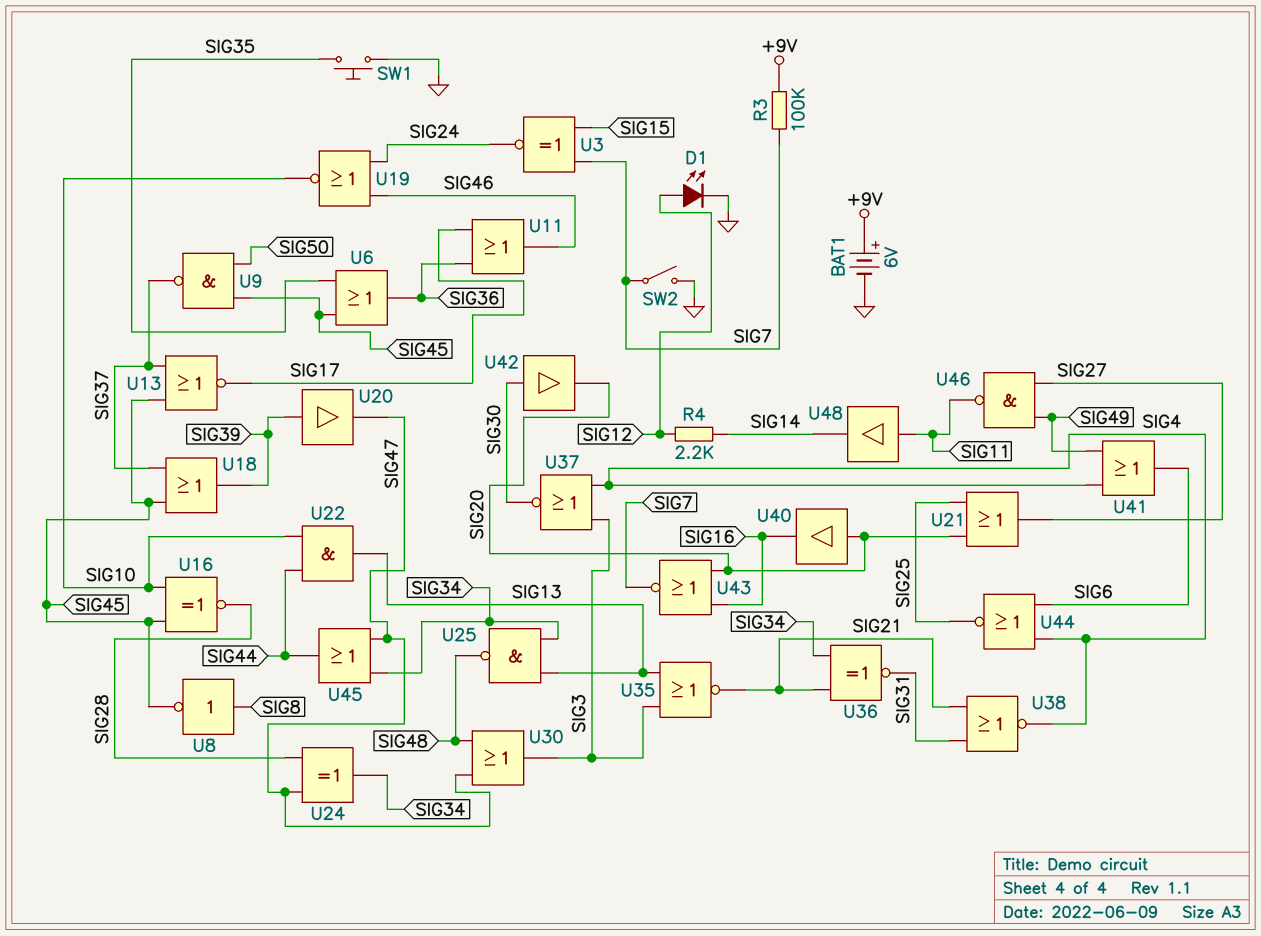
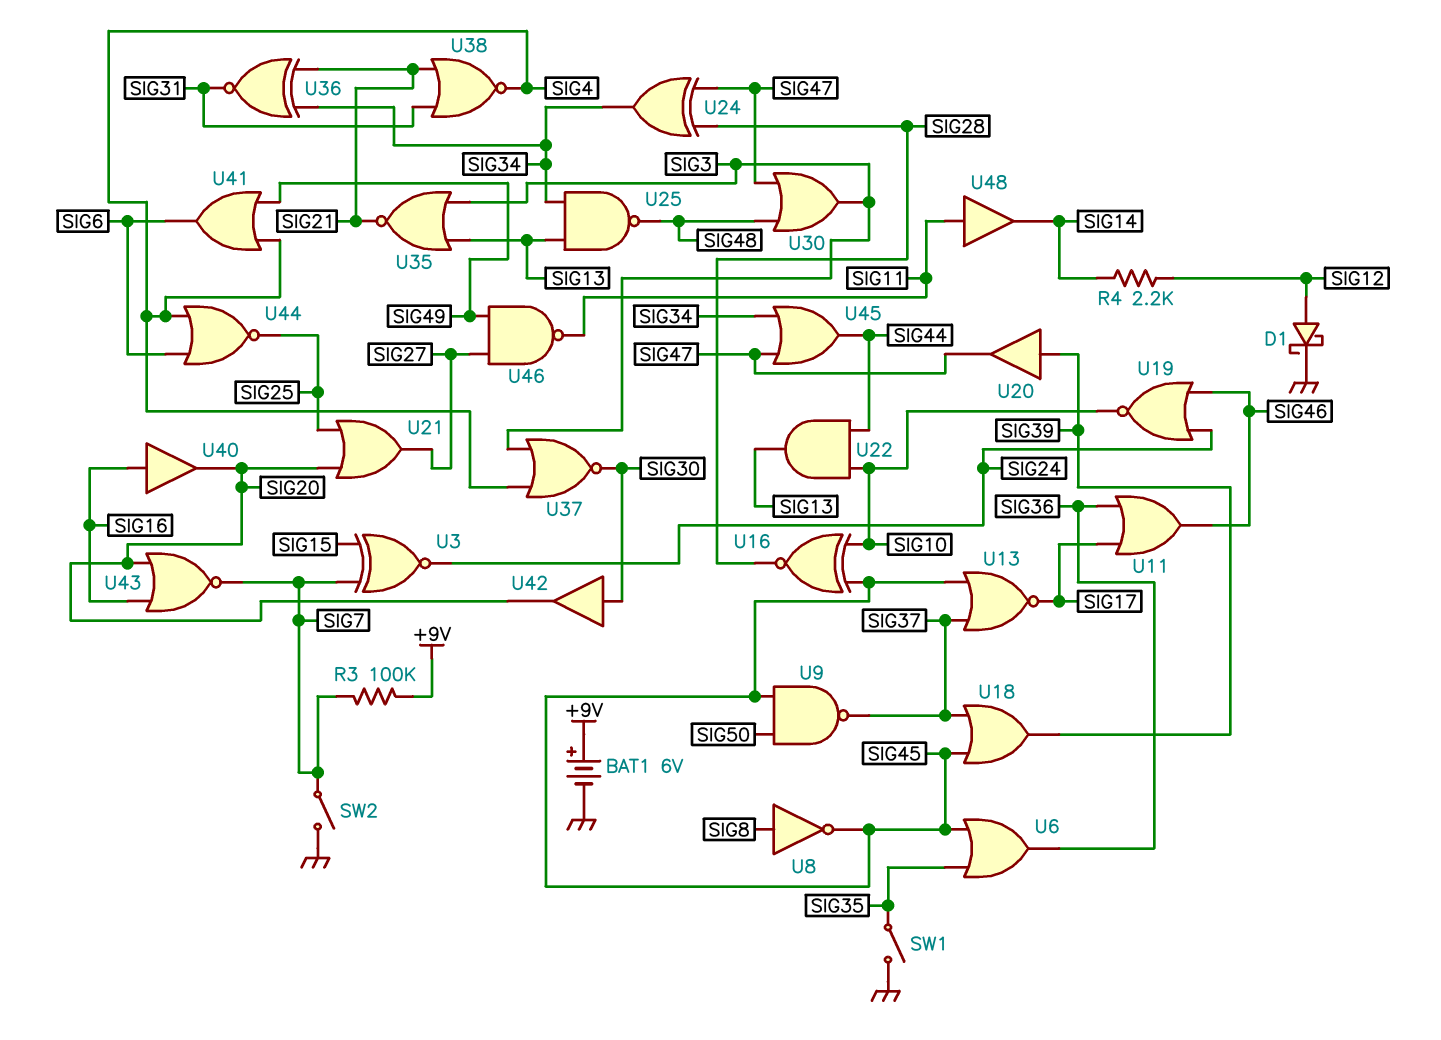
D1: LED (A SIG12, K GND) -> schottky (A SIG12, K GND)
SW1: button (GND, SIG35) -> switch (GND, SIG35)
U40: buffer (in SIG20, out SIG16) -> buffer (in SIG16, out SIG20)

